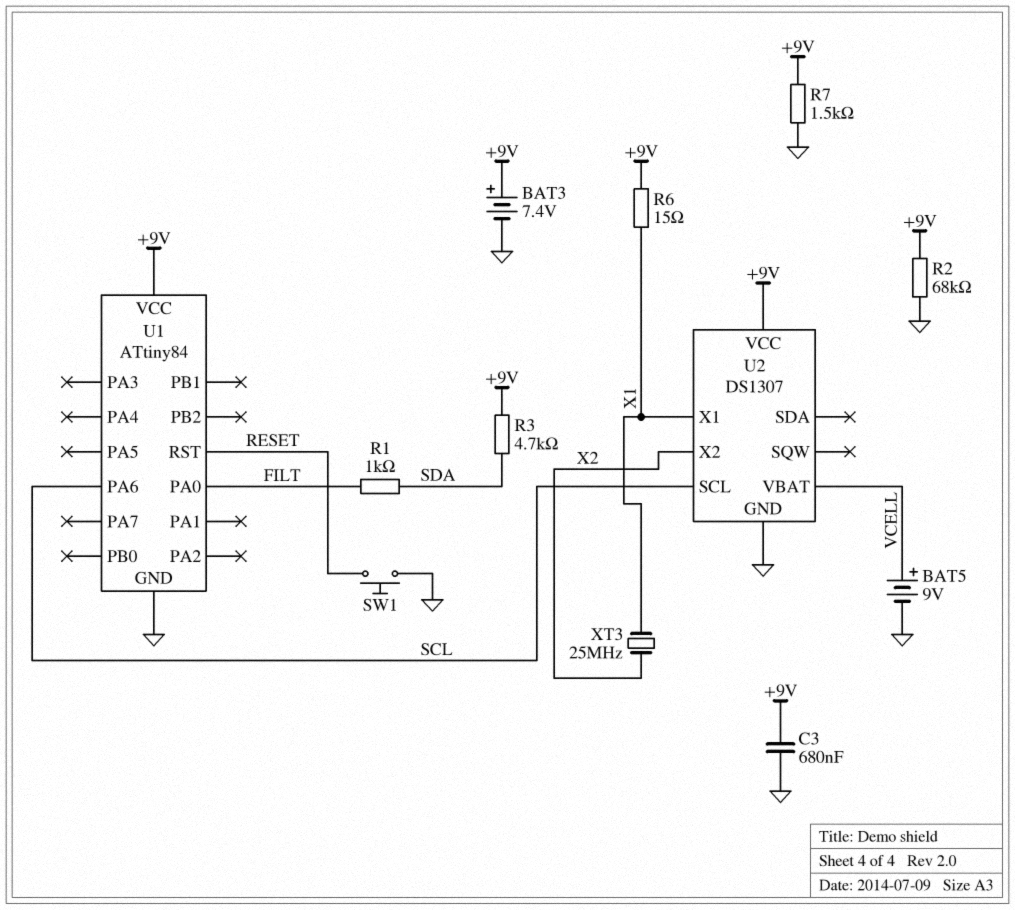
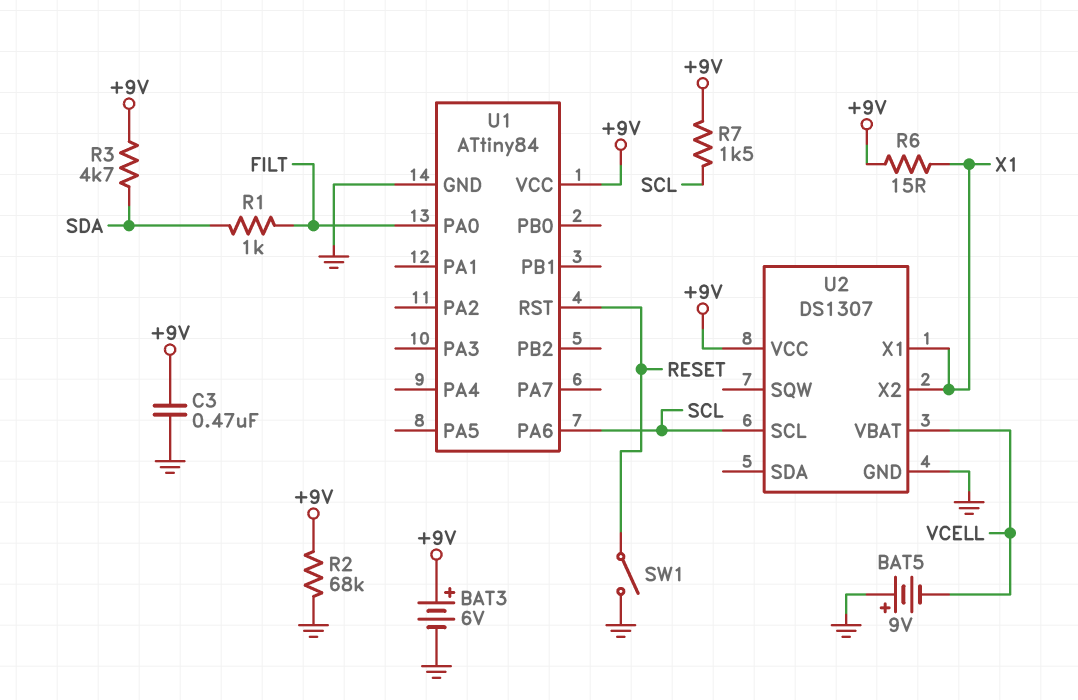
BAT3: 7.4V (plus +9V, minus GND) -> 6V (plus +9V, minus GND)
BAT5: 9V (plus VCELL, minus GND) -> 9V (plus GND, minus VCELL)
C3: 680nF (+9V, GND) -> 470nF (+9V, GND)
R7: 1.5k (+9V, GND) -> 1.5k (+9V, SCL)
SW1: button (GND, RESET) -> switch (GND, RESET)
U2 pin X2: X2 -> X1
XT3: 25MHz (X1, X2) -> none

